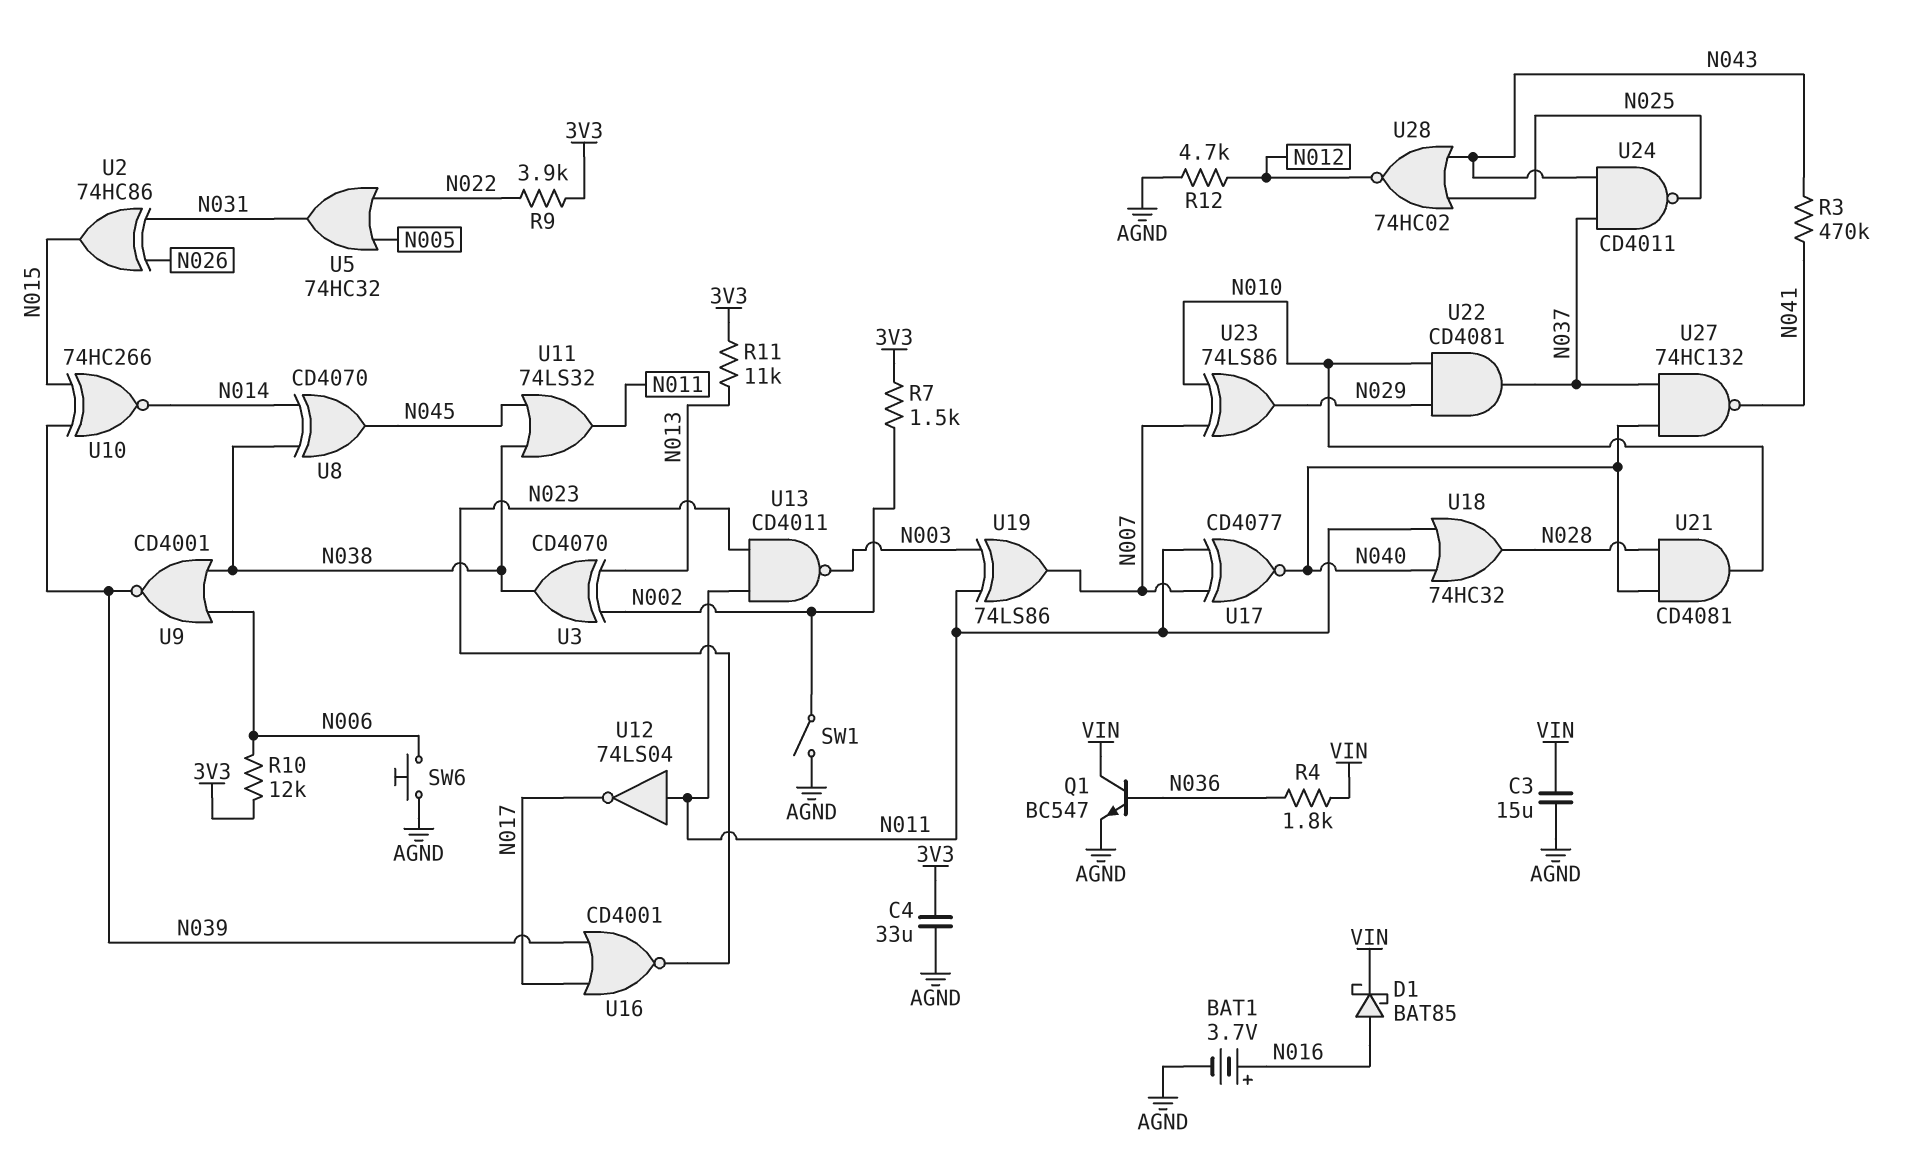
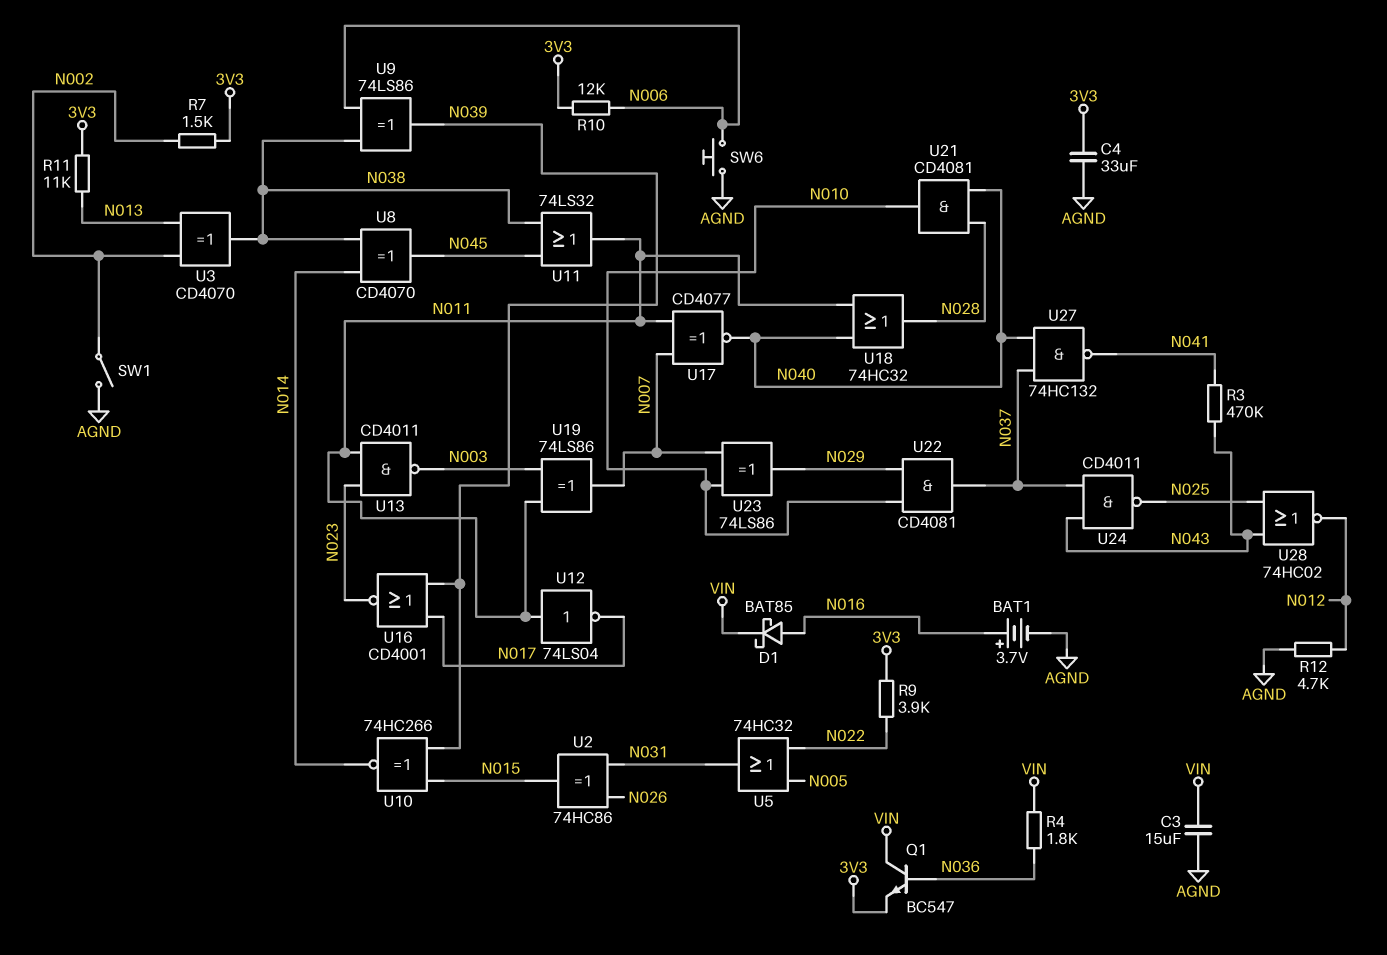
Q1: NPN BC547 (B N036, C VIN, E AGND) -> NPN BC547 (B N036, C VIN, E 3V3)
U9: NOR CD4001 (in N006, in N038, out N039) -> XOR 74LS86 (in N006, in N038, out N039)

